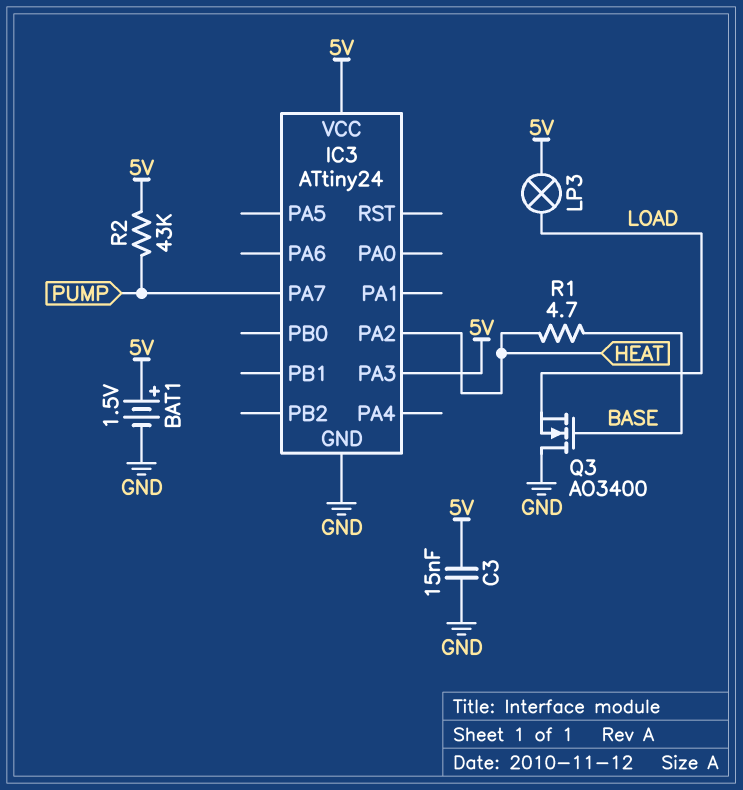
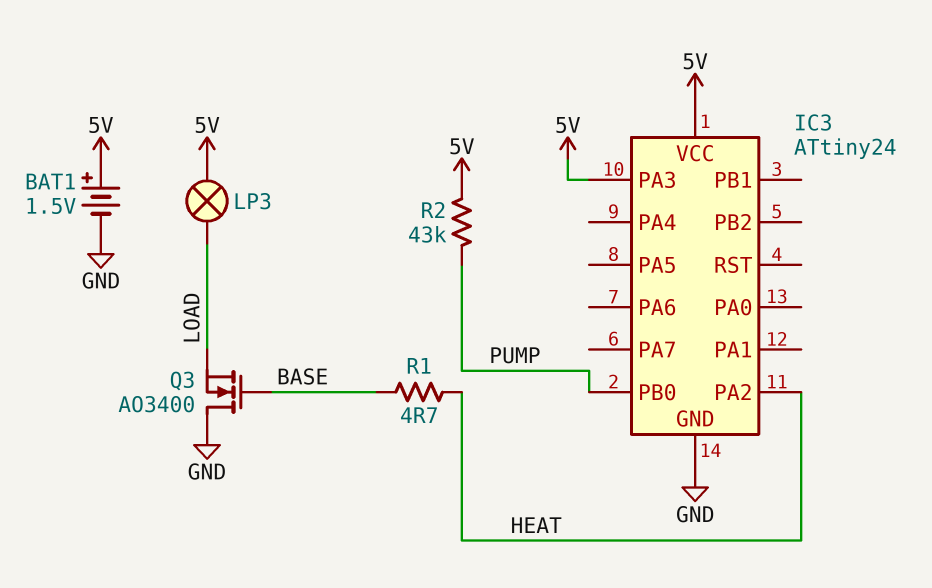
C3: 15nF (5V, GND) -> none
IC3 pin PA7: PUMP -> none
IC3 pin PB0: none -> PUMP

